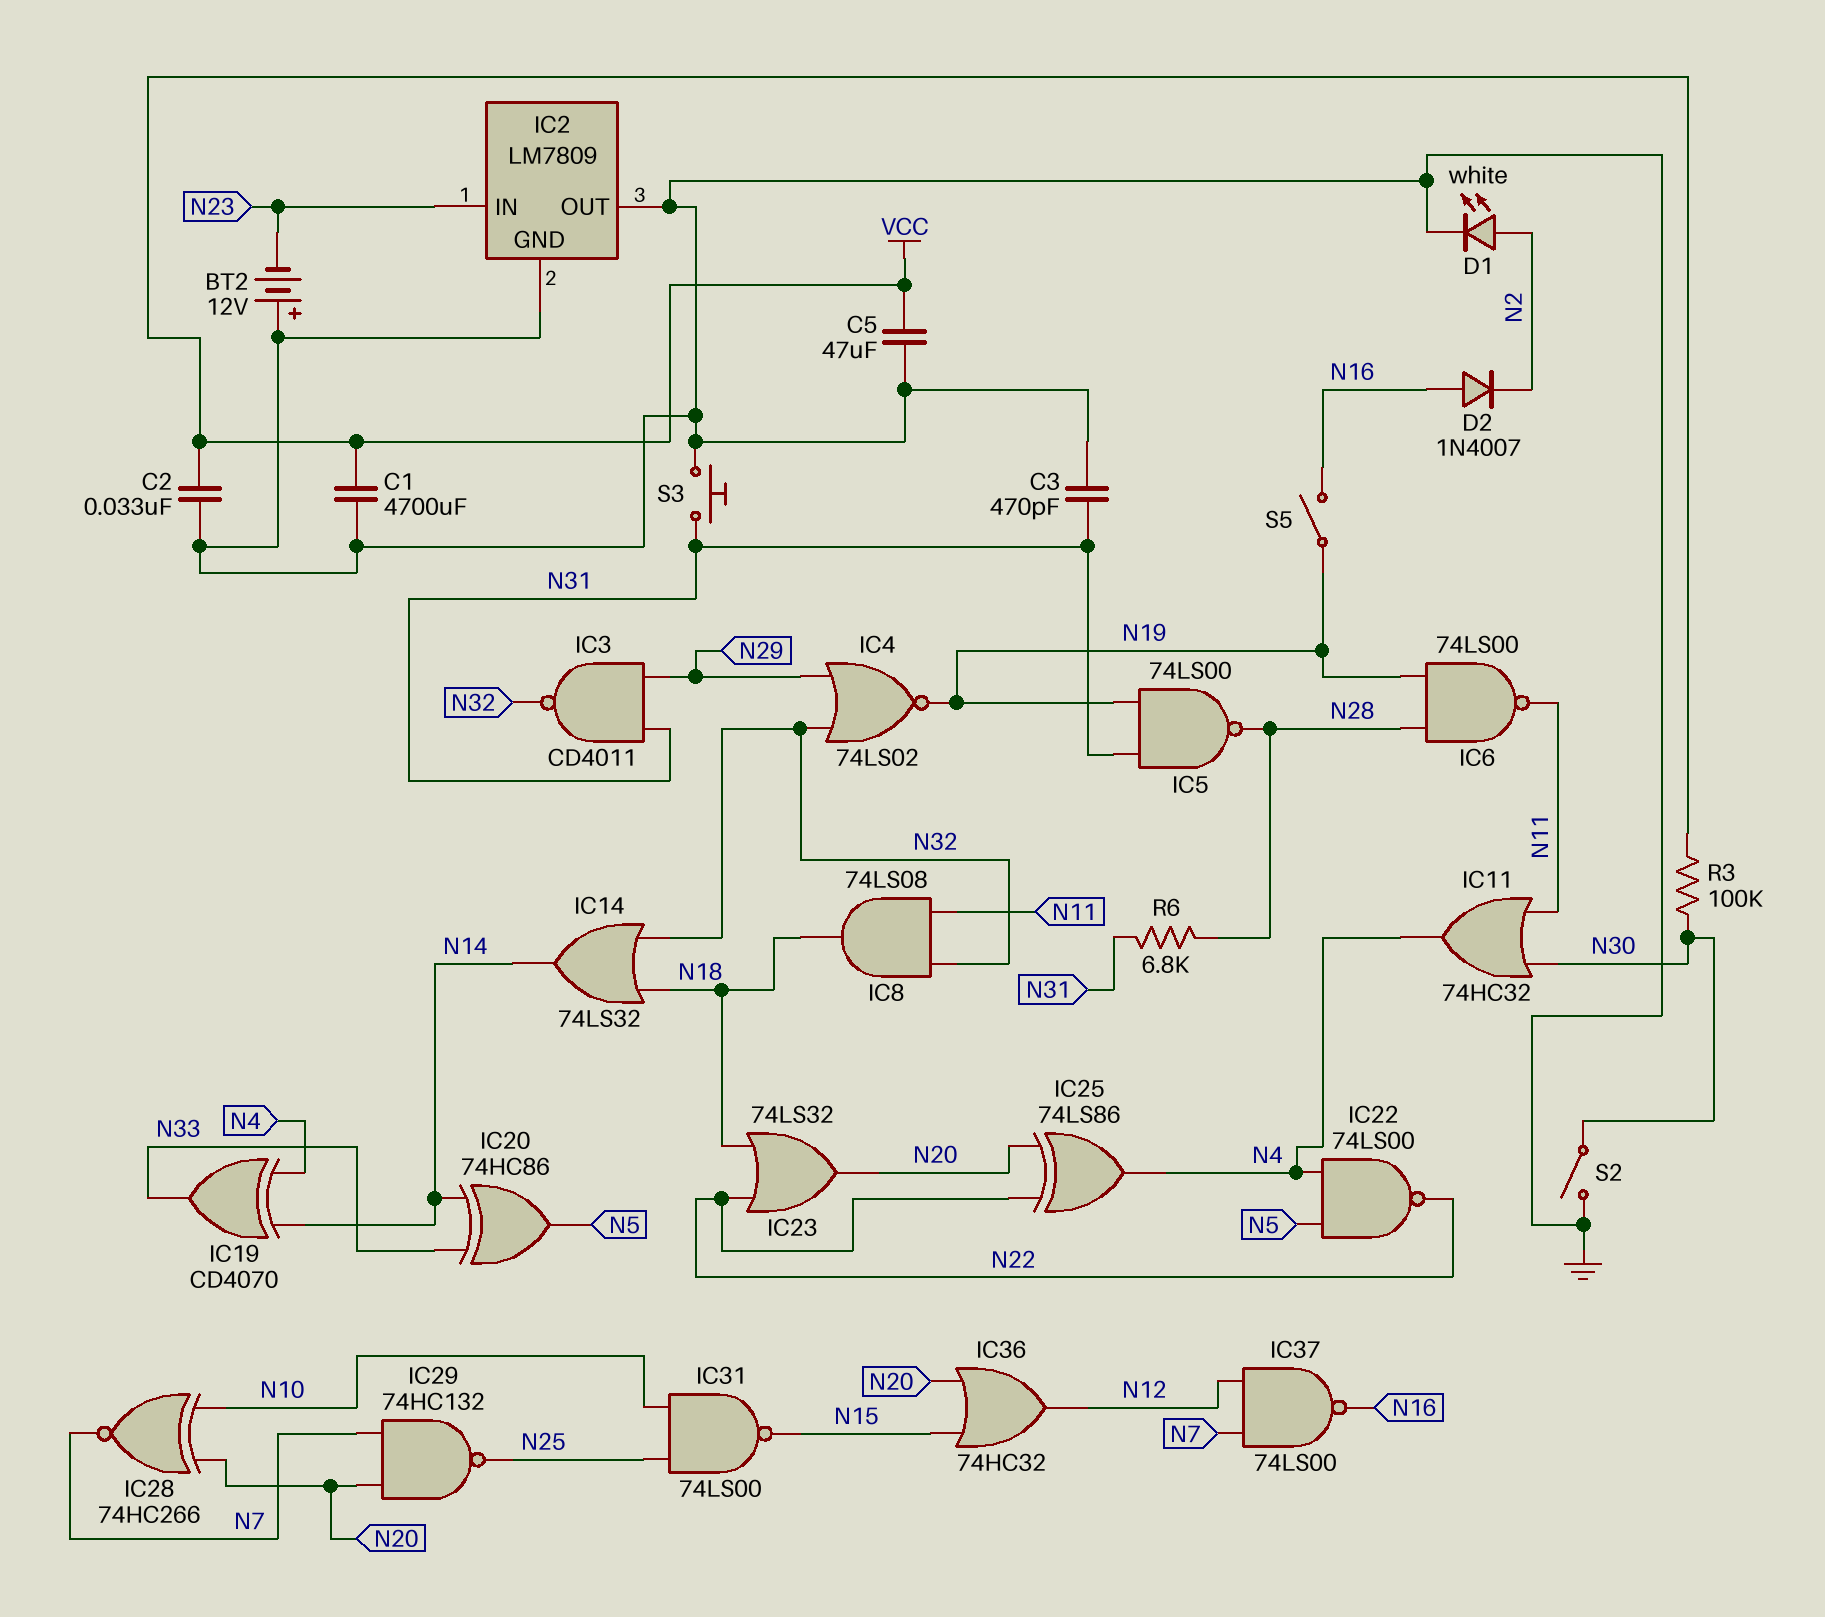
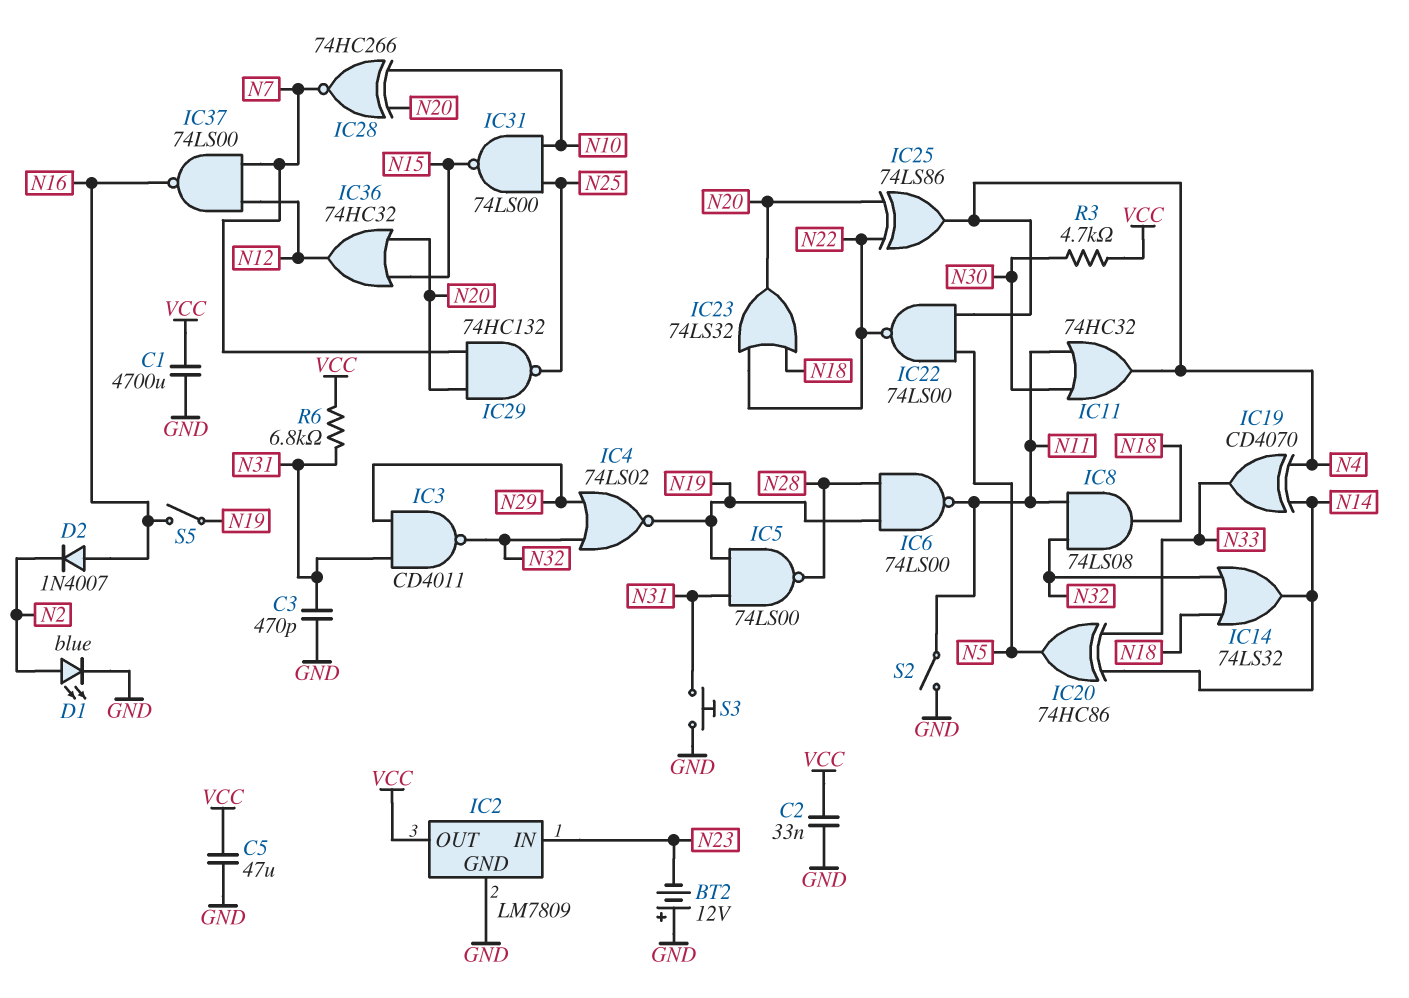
D1: LED white (A N2, K GND) -> LED blue (A N2, K GND)
IC2 pin OUT: GND -> VCC
R3: 100k (N30, VCC) -> 4.7k (N30, VCC)
R6: 6.8k (N28, N31) -> 6.8k (N31, VCC)
S2: switch (GND, N30) -> switch (GND, N11)

